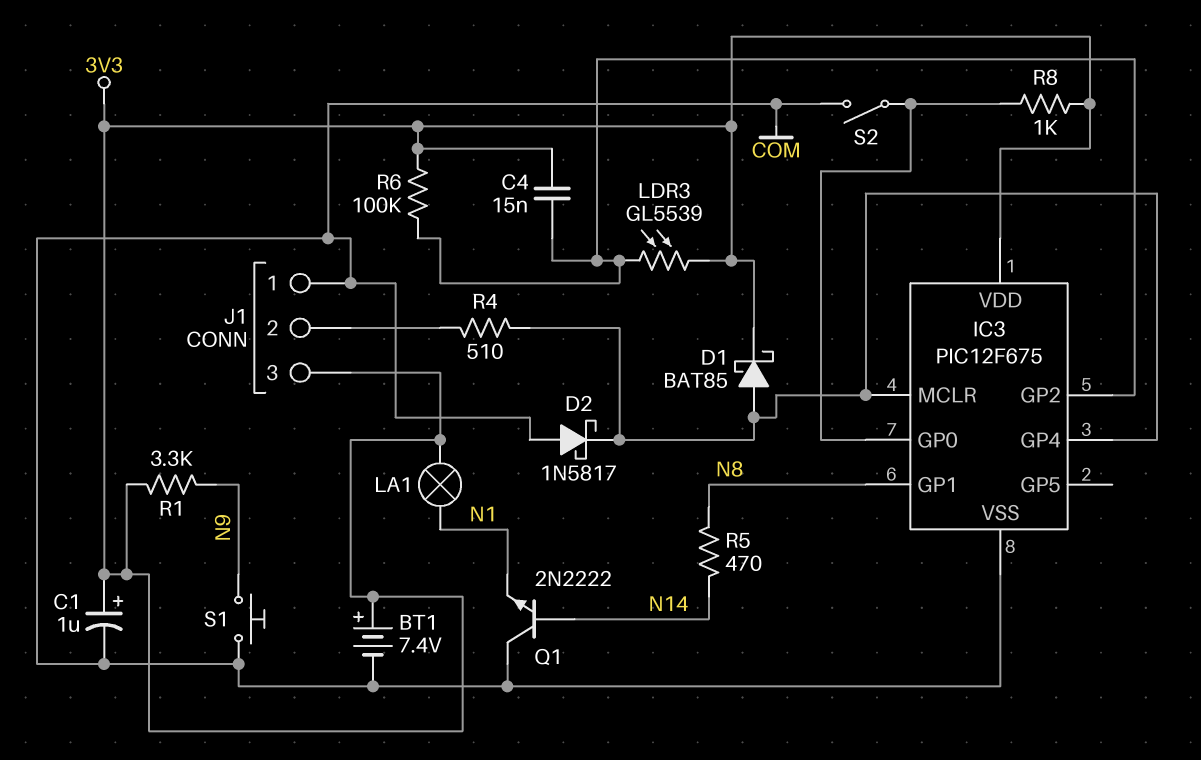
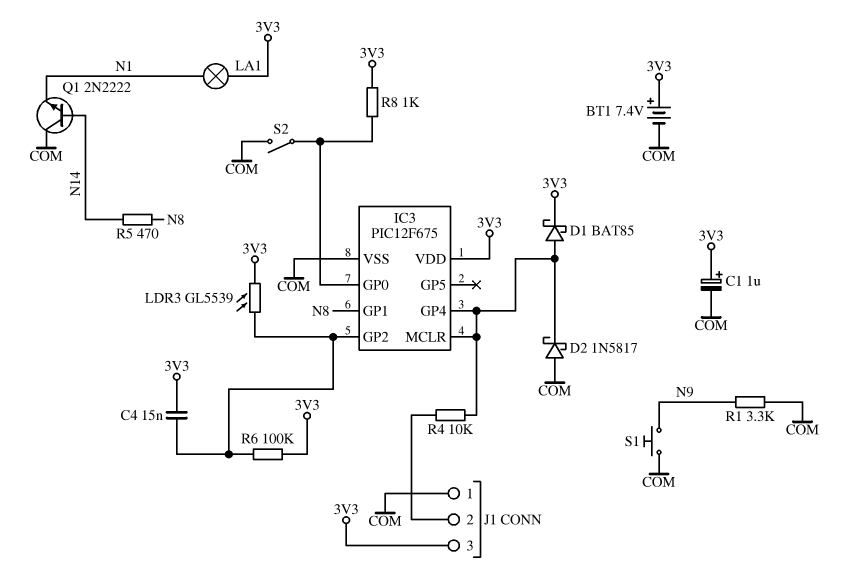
R1: 3.3k (3V3, N9) -> 3.3k (COM, N9)
R4: 510 (IC3/GP4, J1/2) -> 10k (IC3/GP4, J1/2)

